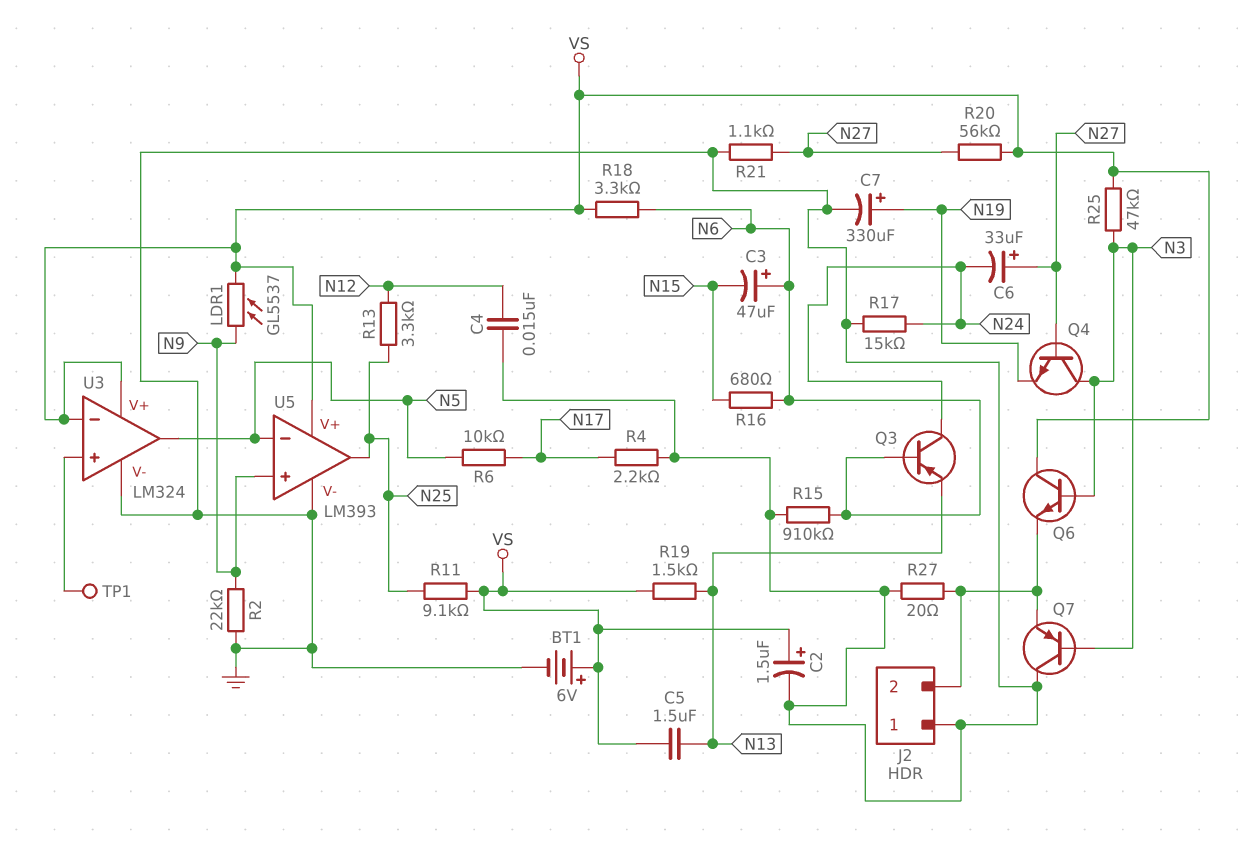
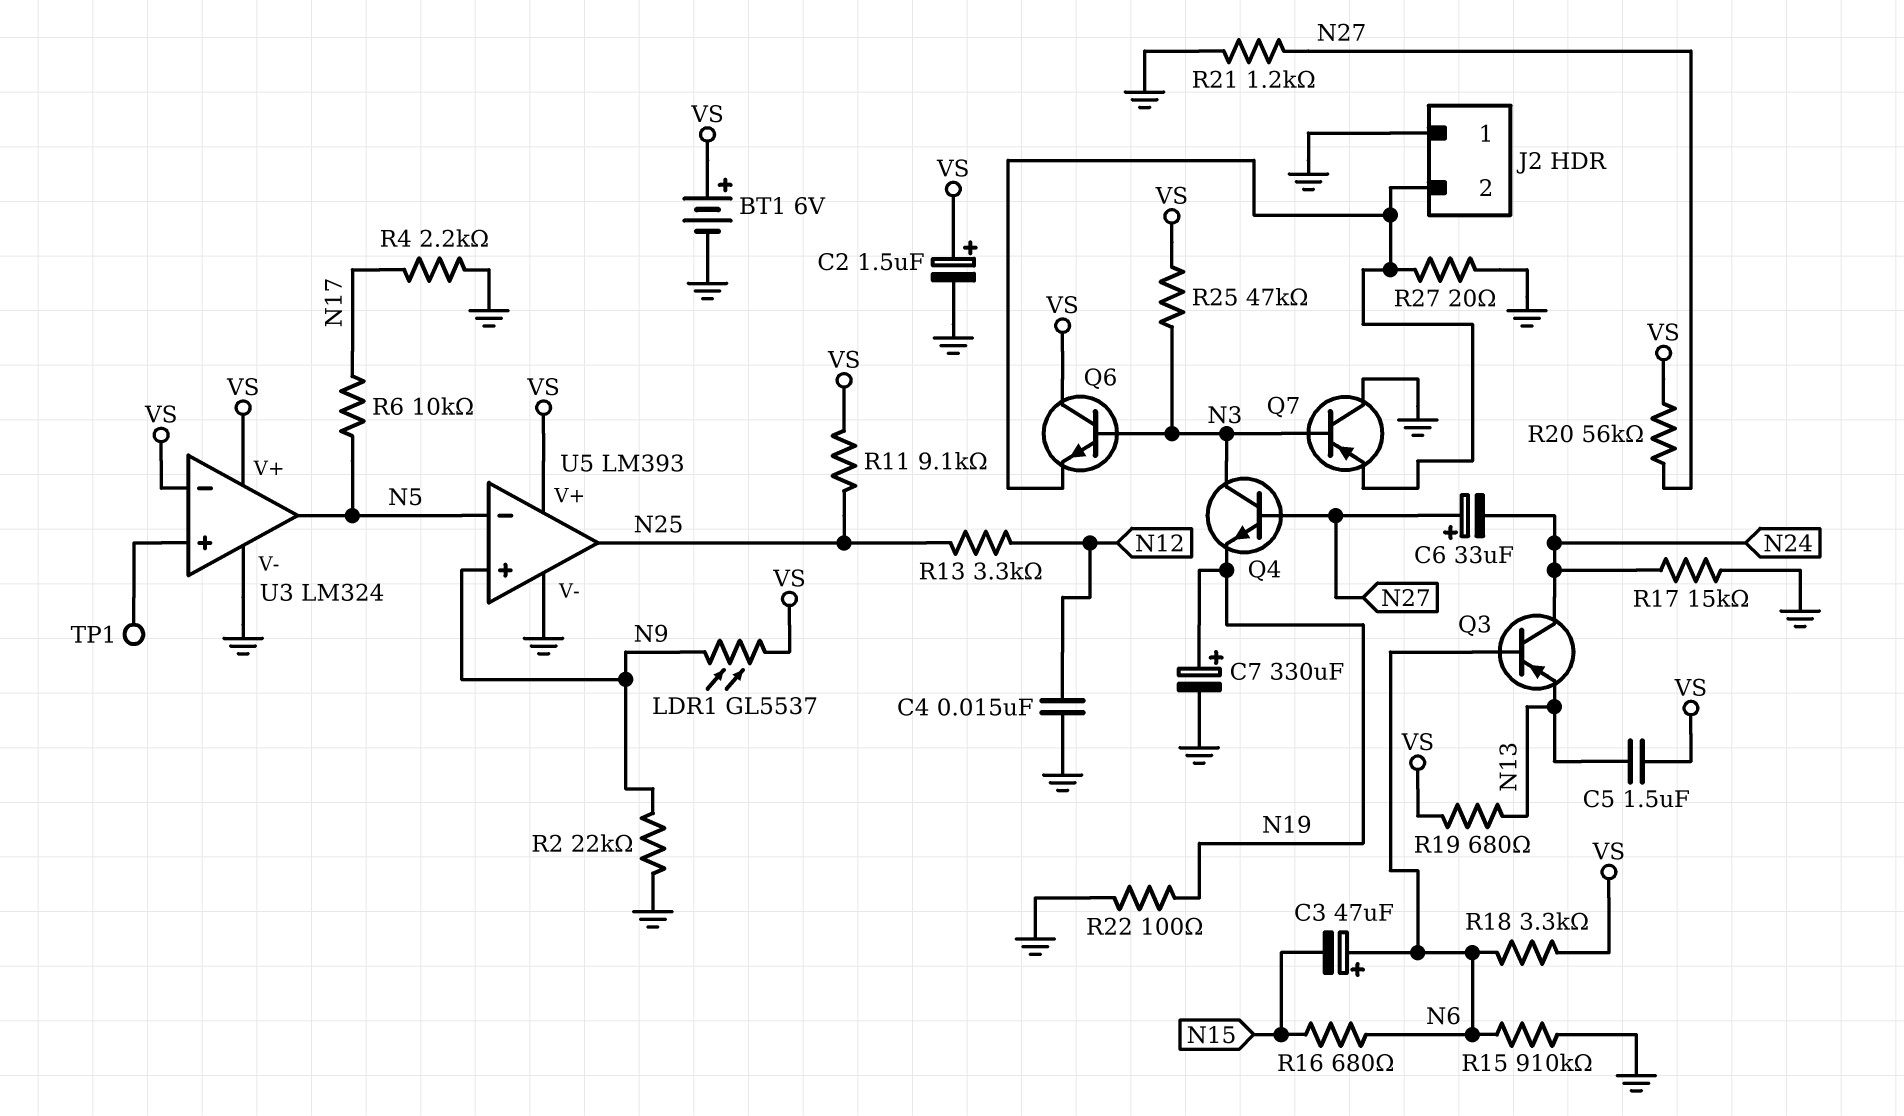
R19: 1.5k (N13, VS) -> 680 (N13, VS)
R21: 1.1k (GND, N27) -> 1.2k (GND, N27)
R22: none -> 100 (GND, N19)

